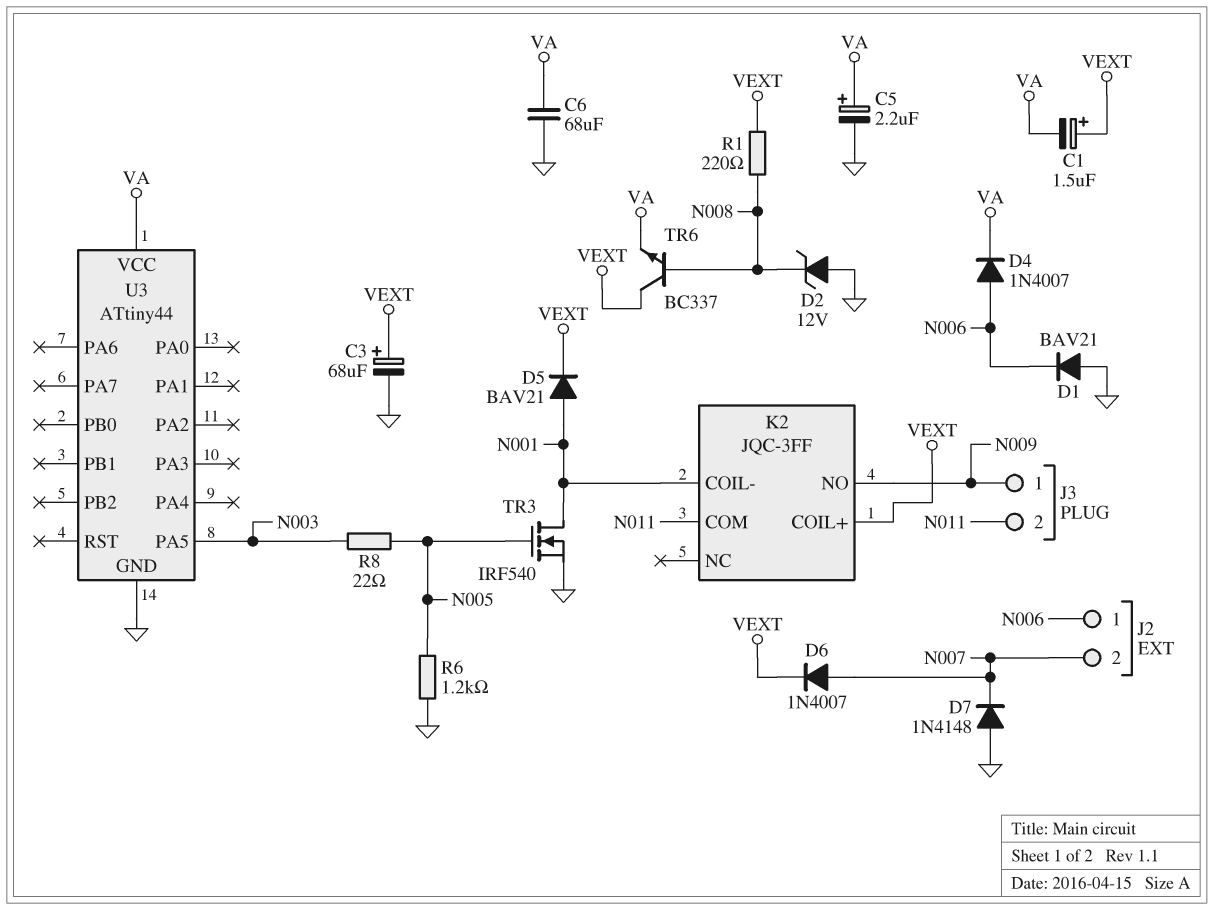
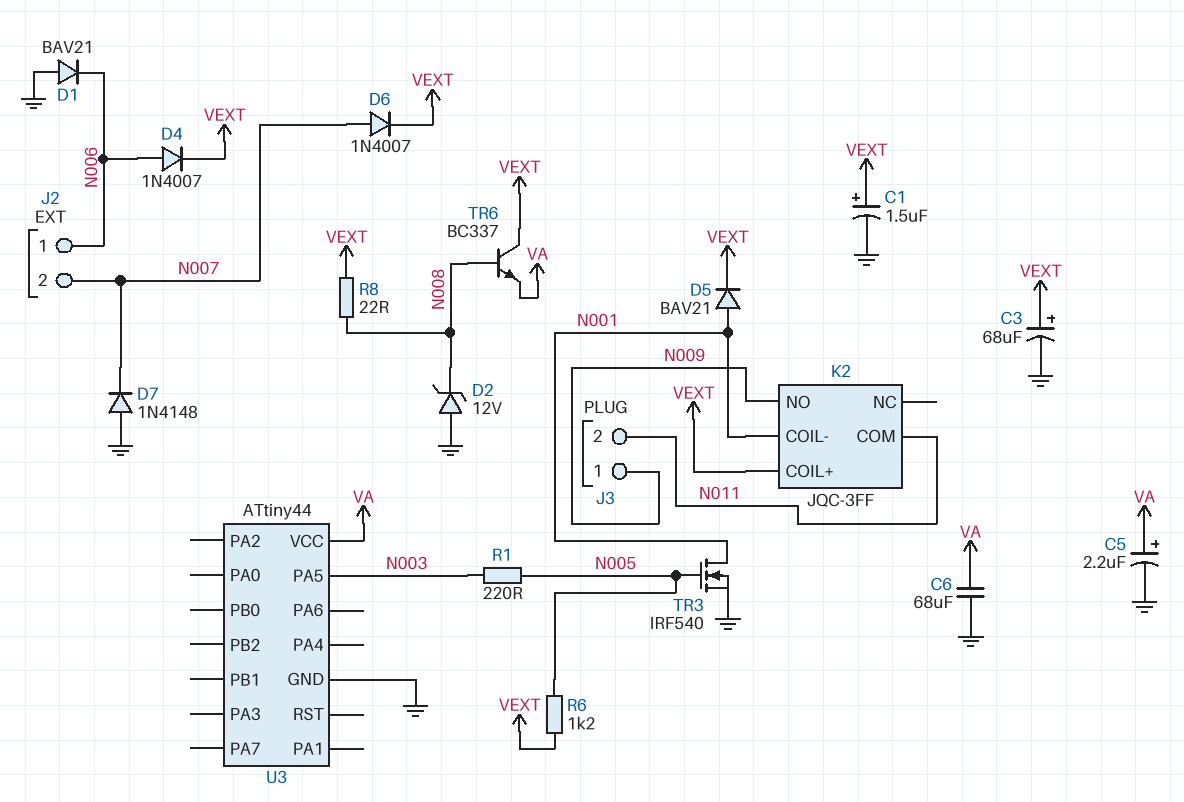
C1: 1.5uF (plus VEXT, minus VA) -> 1.5uF (plus VEXT, minus GND)
D4: diode 1N4007 (A N006, K VA) -> diode 1N4007 (A N006, K VEXT)
R1: 220 (N008, VEXT) -> 220 (N003, N005)
R6: 1.2k (GND, N005) -> 1.2k (N005, VEXT)
R8: 22 (N003, N005) -> 22 (N008, VEXT)

